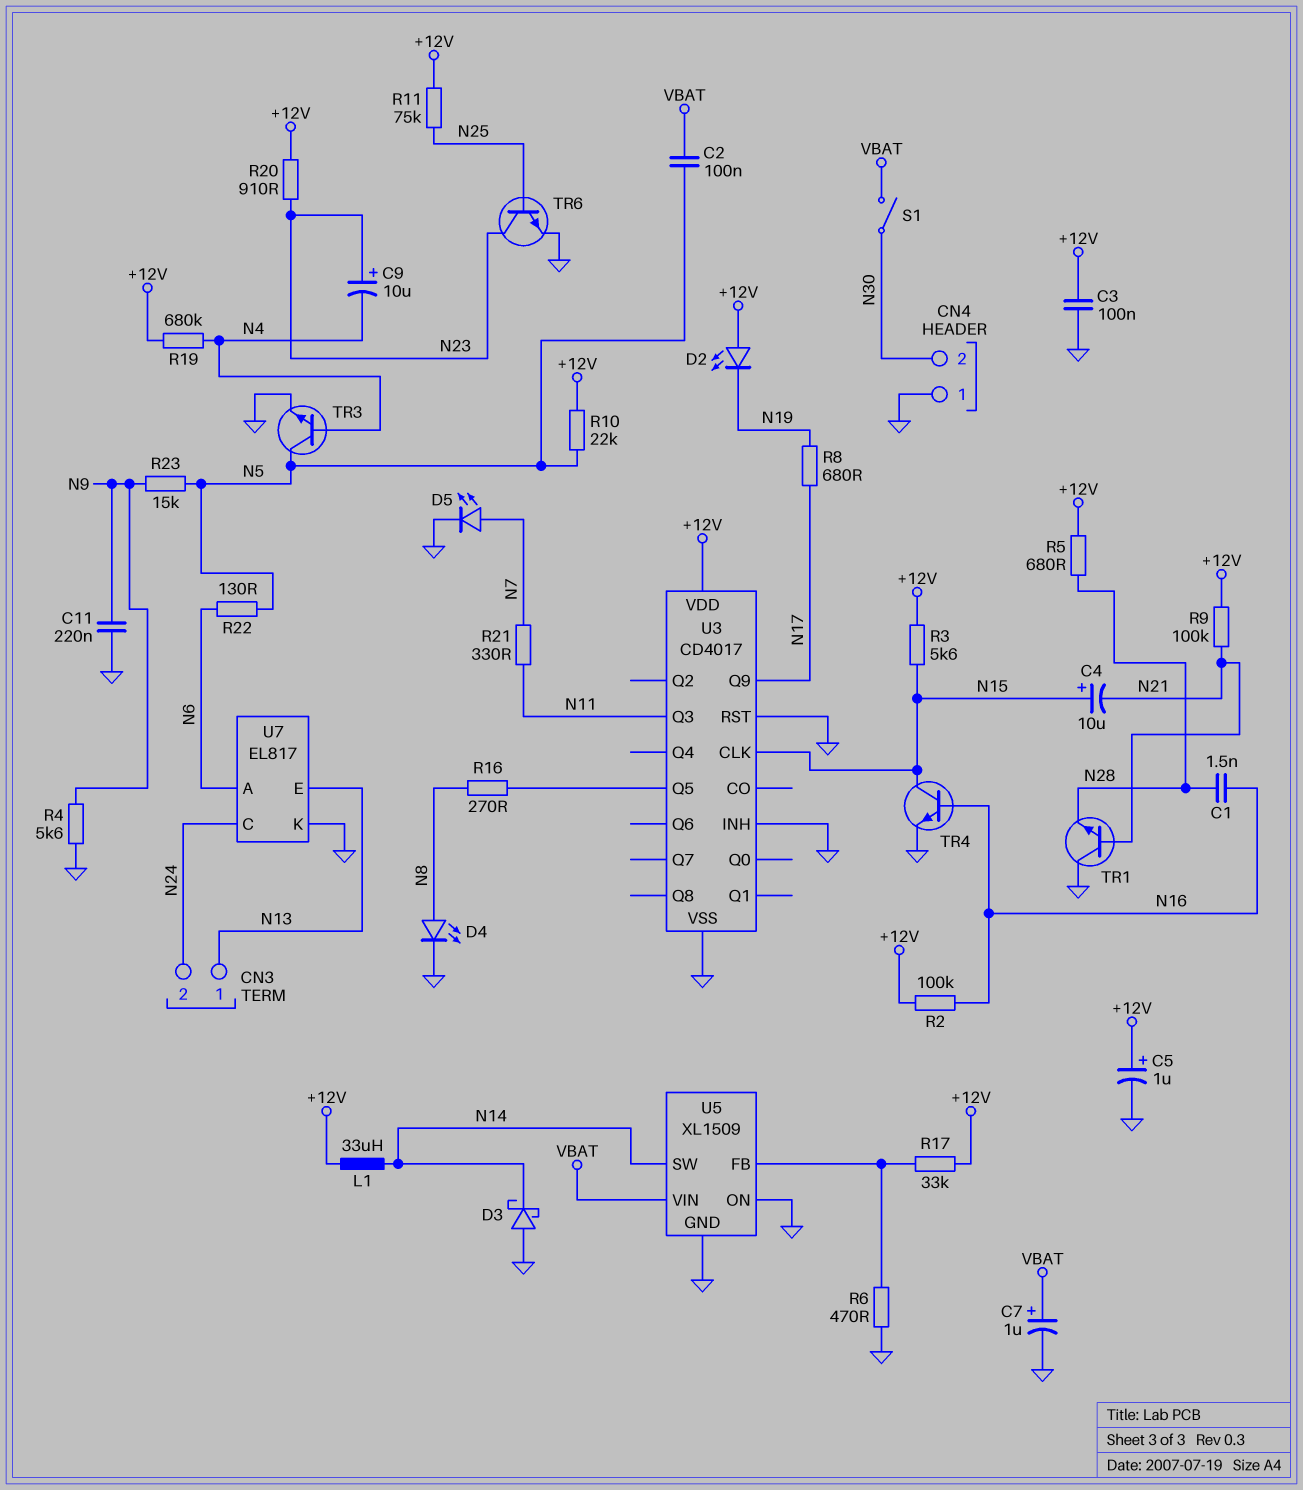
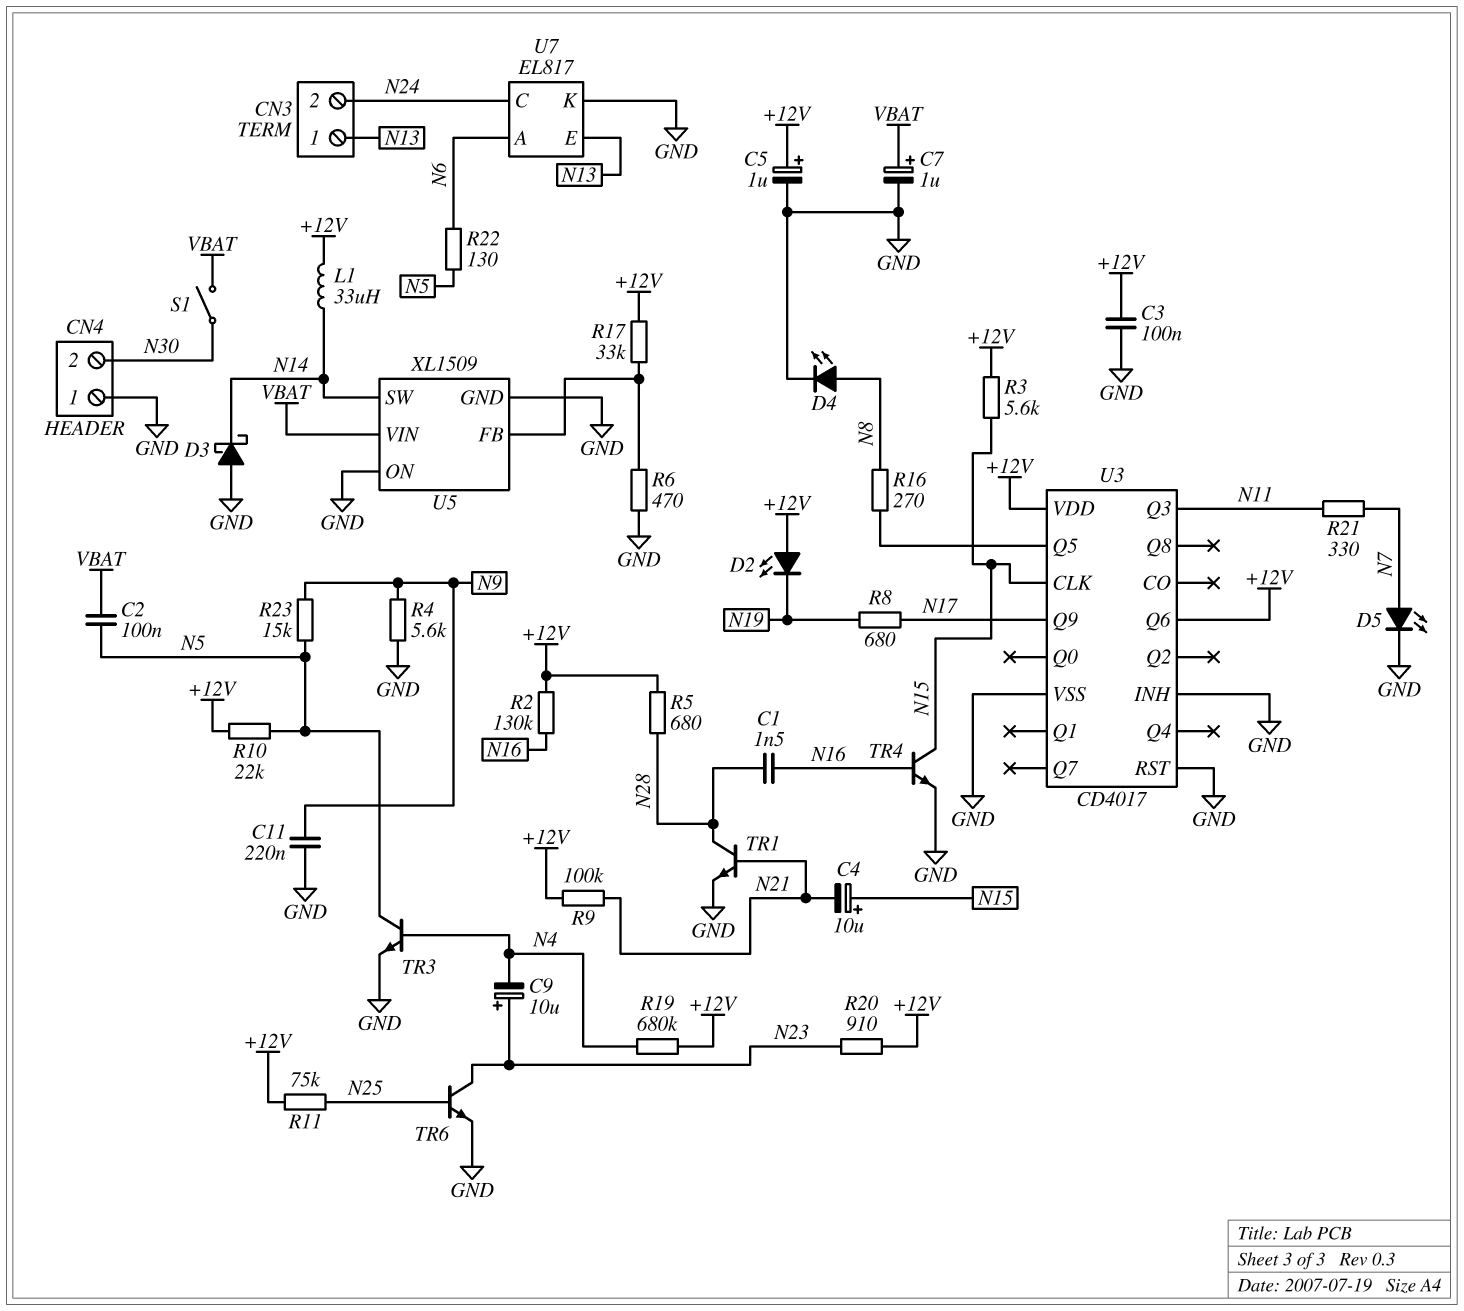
R2: 100k (+12V, N16) -> 130k (+12V, N16)
TR1: NPN (B N21, C GND, E N28) -> NPN (B N21, C N28, E GND)
U3 pin Q6: none -> +12V

